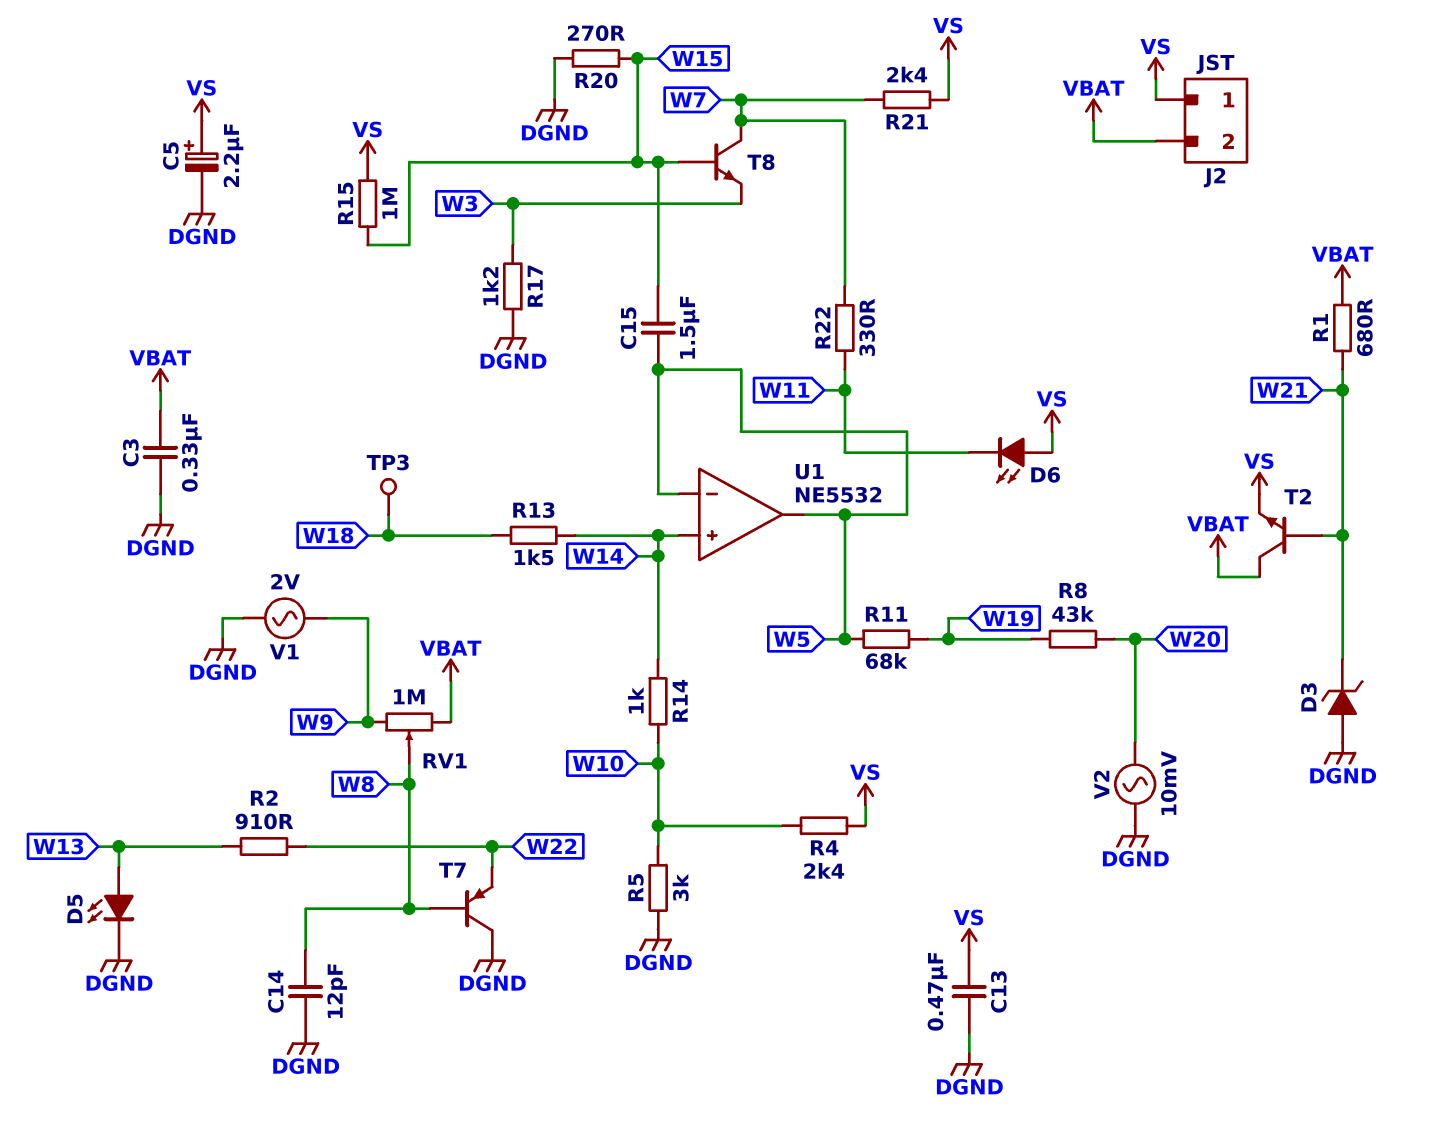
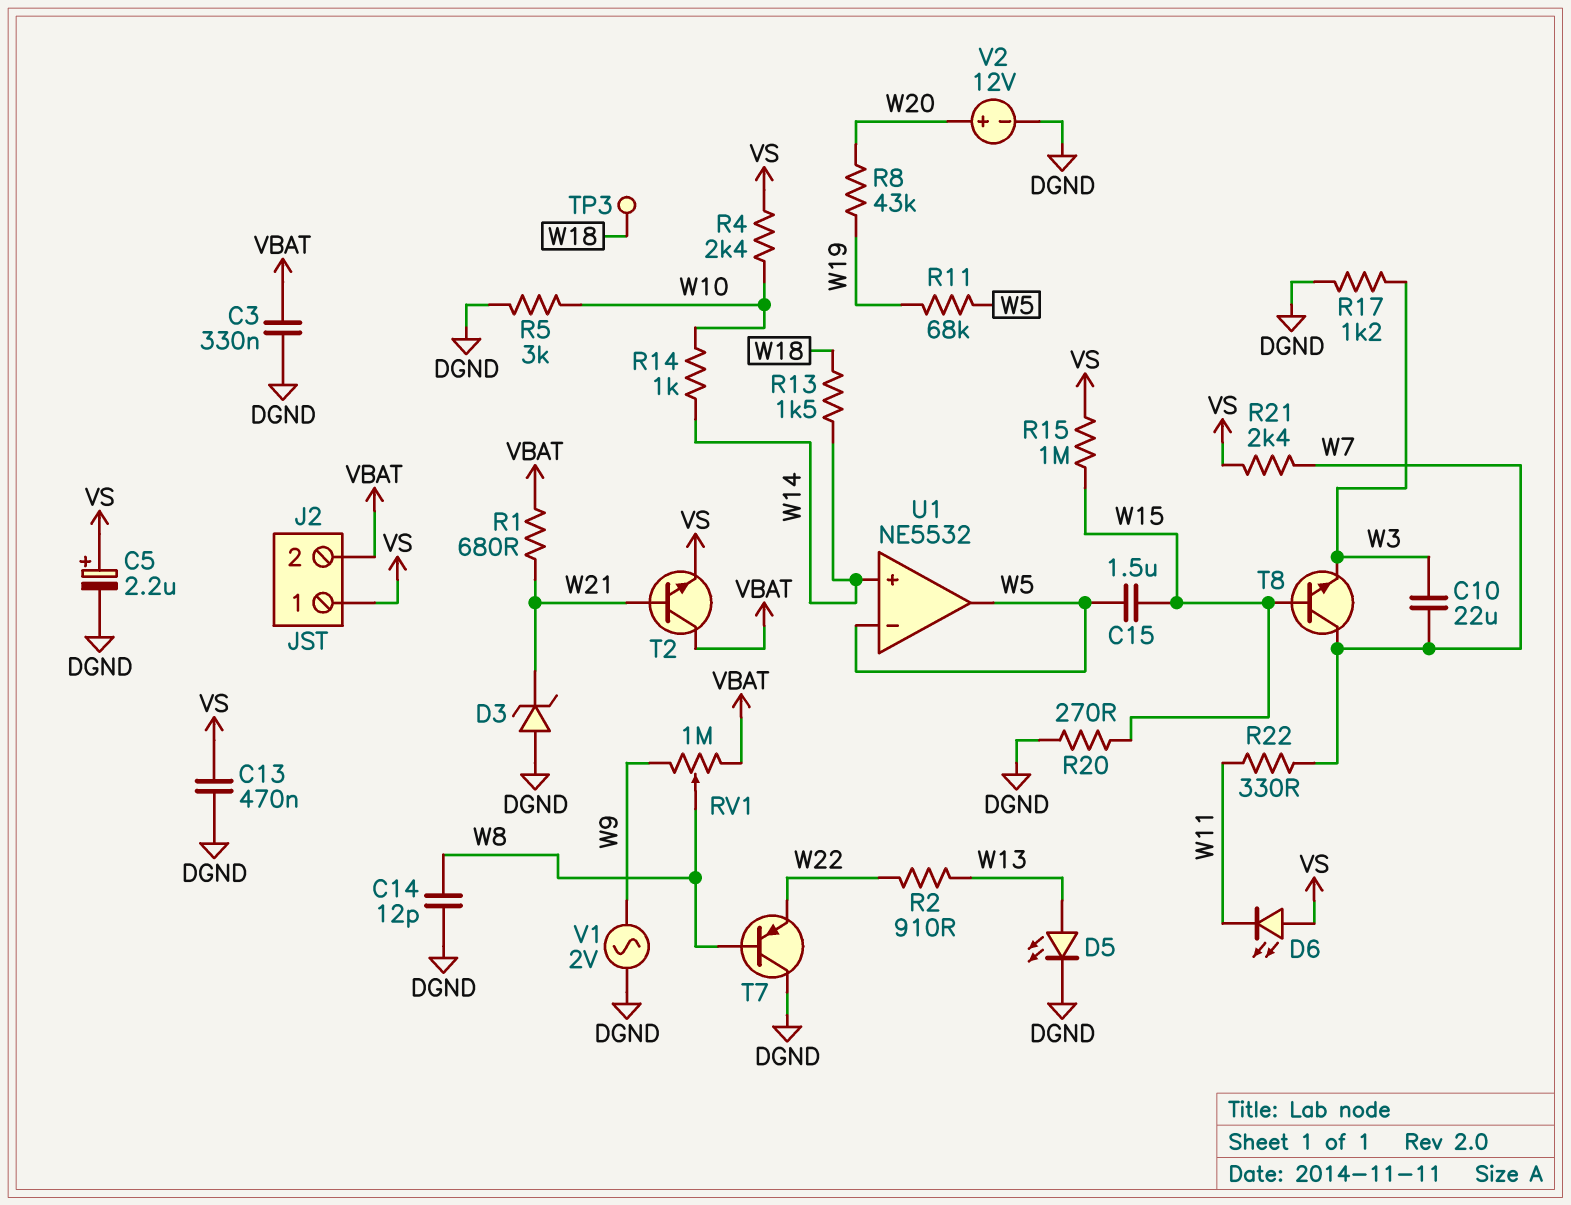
C10: none -> 22uF (W3, W7)
V2: AC 10mV (DGND, W20) -> 12V (plus W20, minus DGND)

